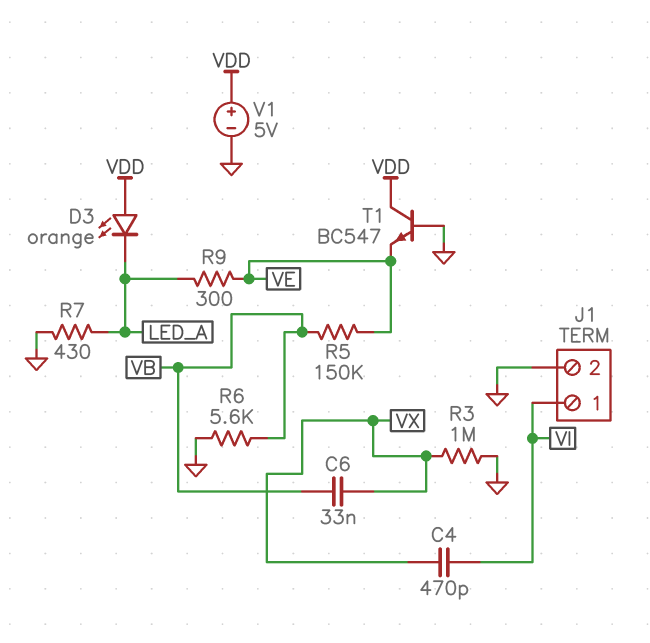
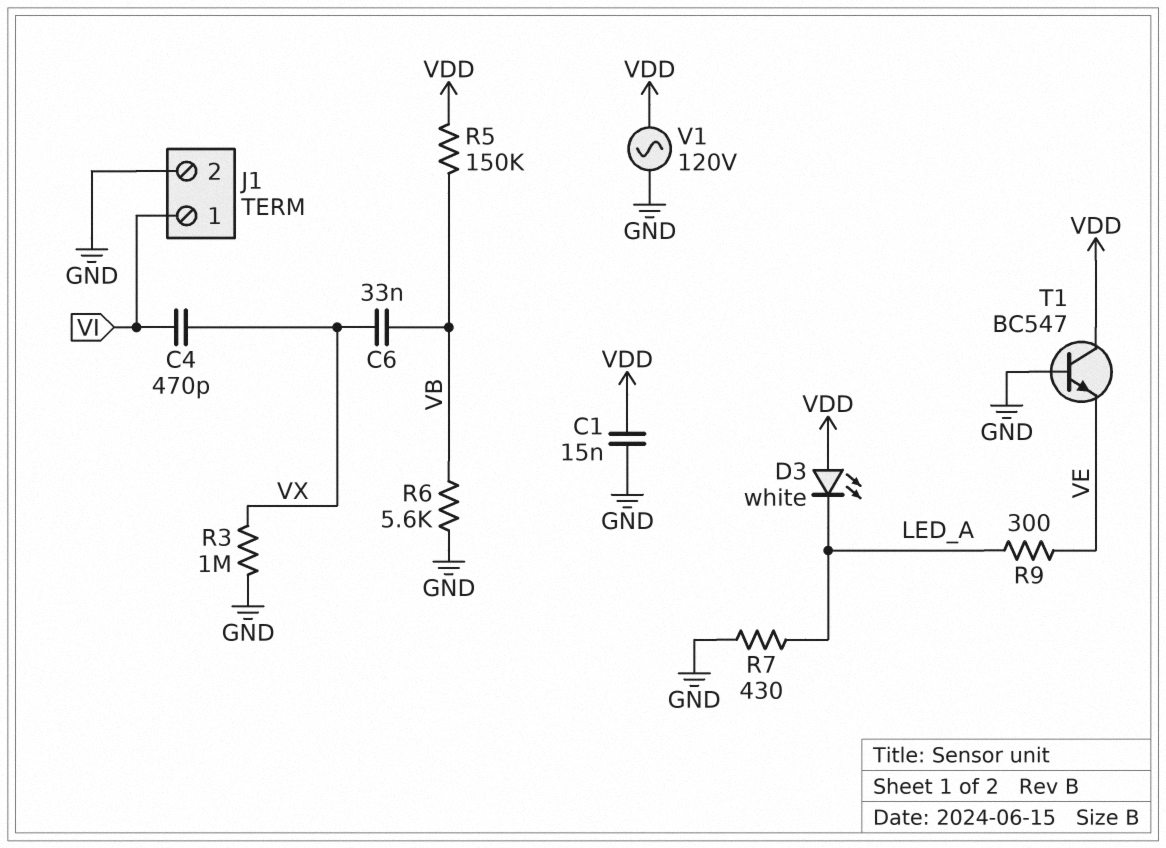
C1: none -> 15nF (GND, VDD)
D3: LED orange (A VDD, K LED_A) -> LED white (A VDD, K LED_A)
R5: 150k (VB, VE) -> 150k (VB, VDD)
V1: 5V (plus VDD, minus GND) -> AC 120V (GND, VDD)

